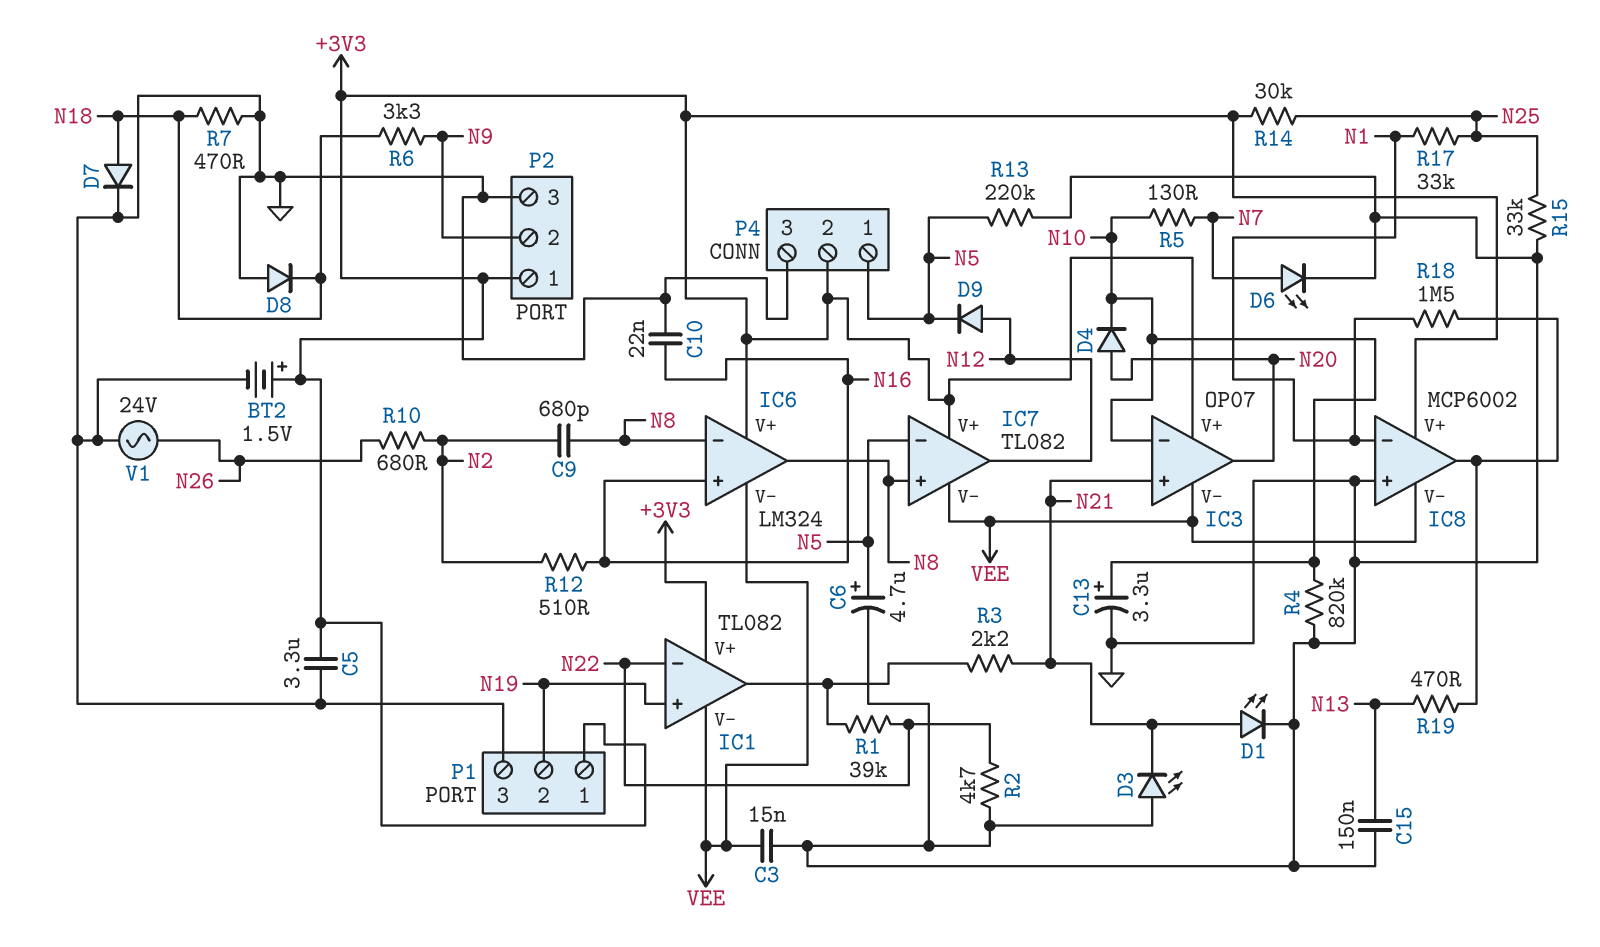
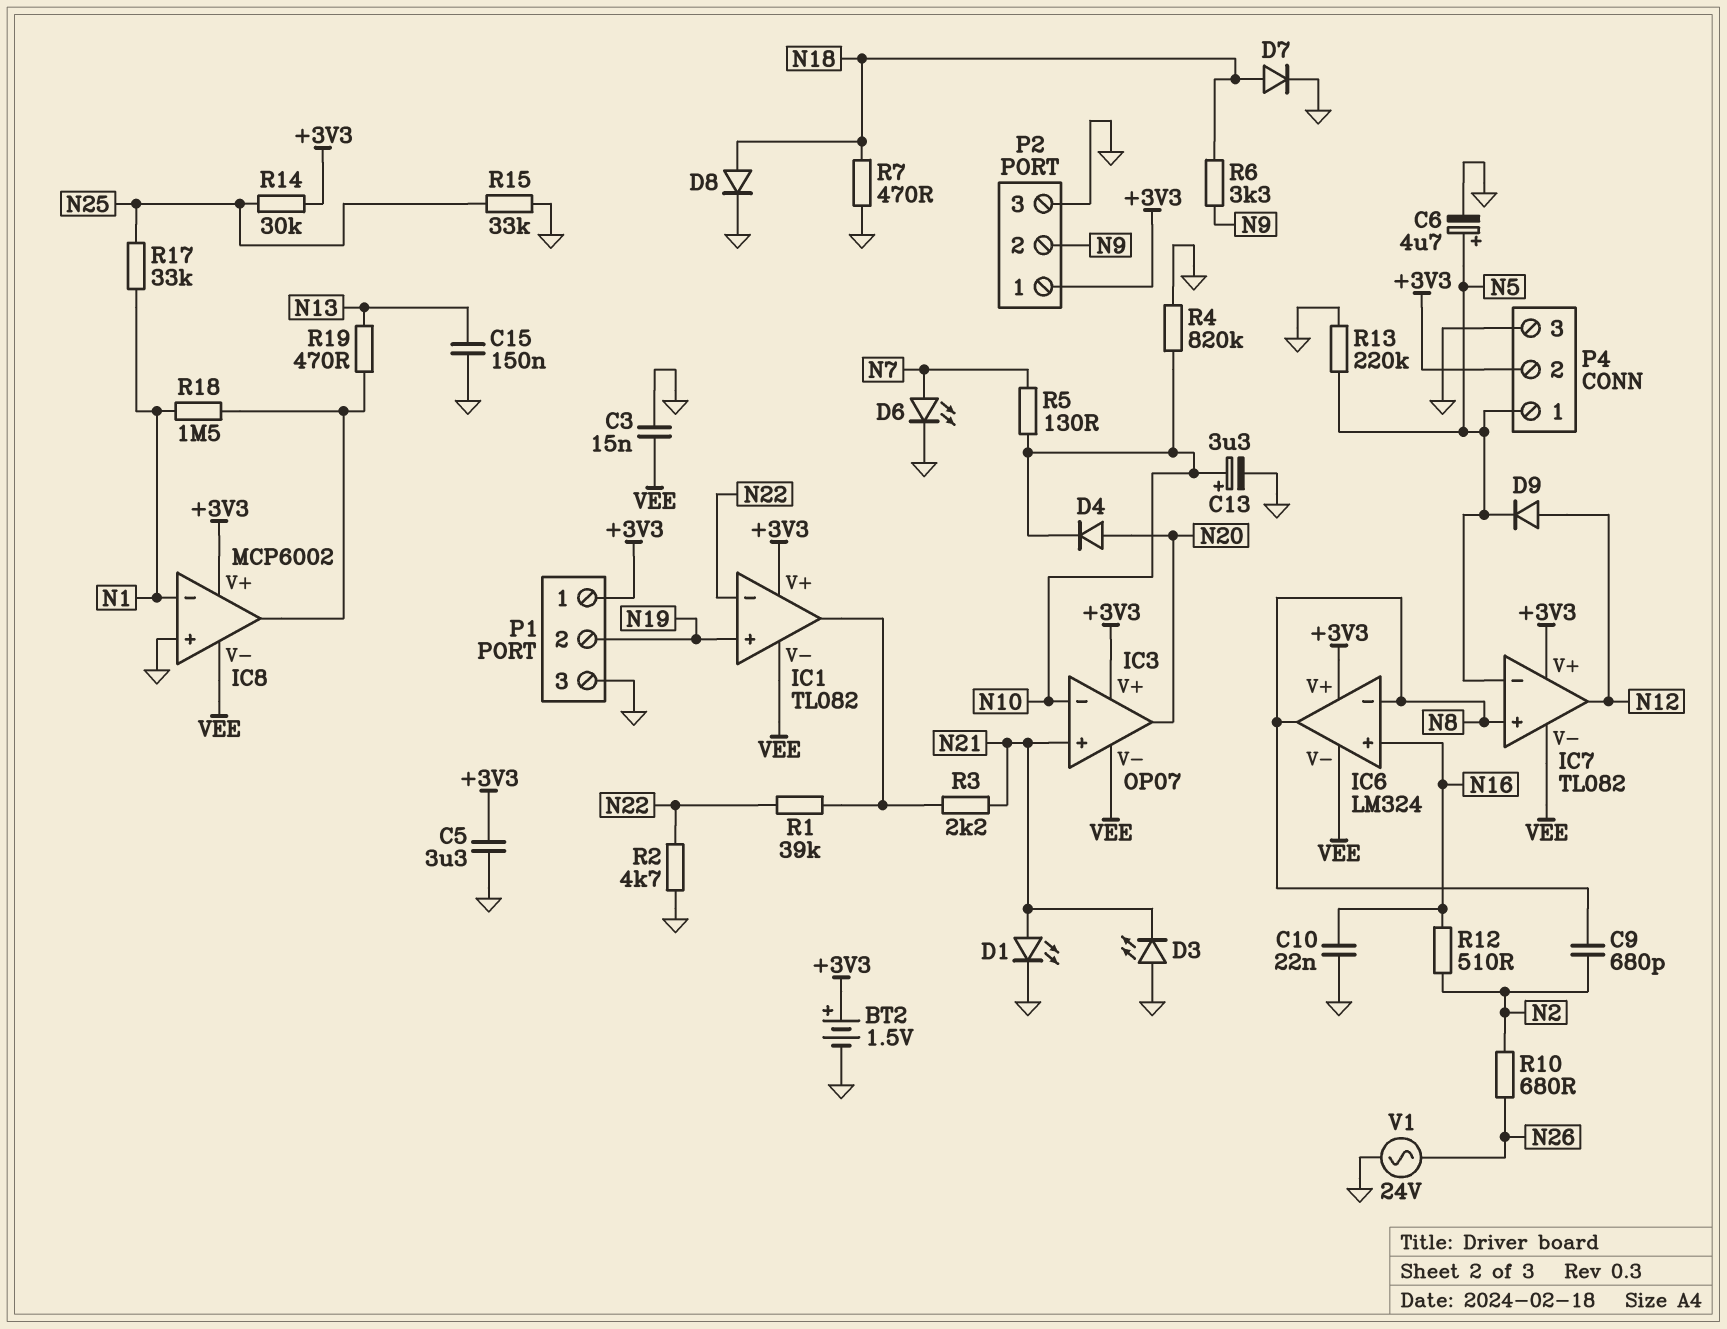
D8: diode (A GND, K N18) -> diode (A N18, K GND)

